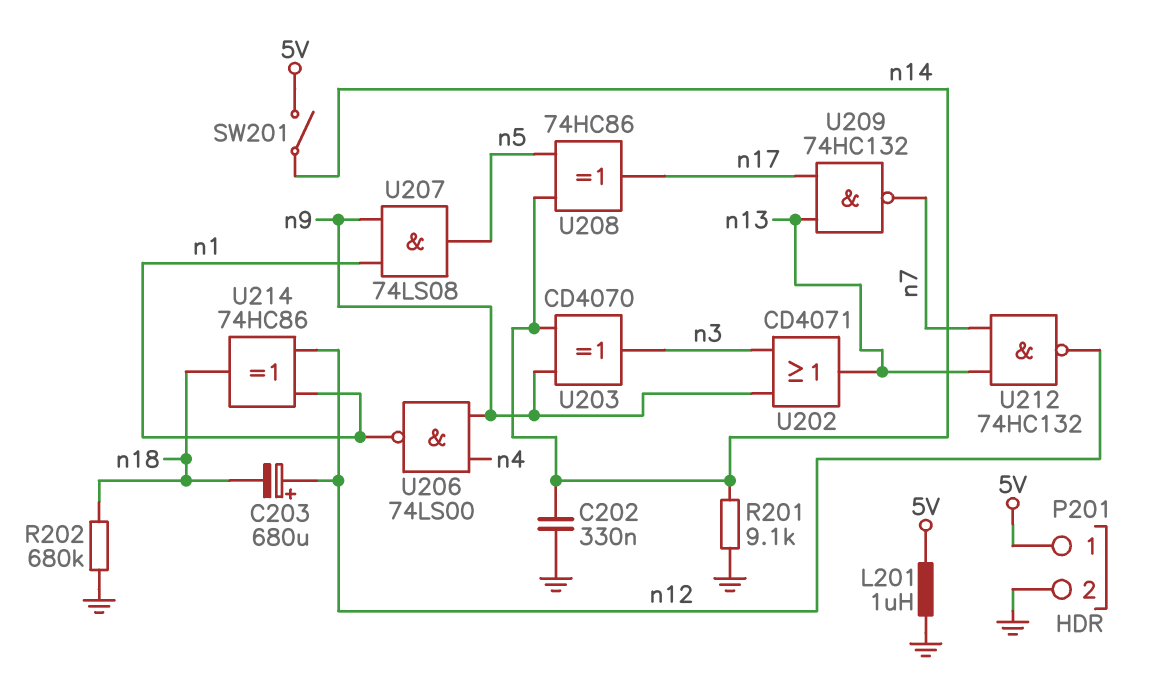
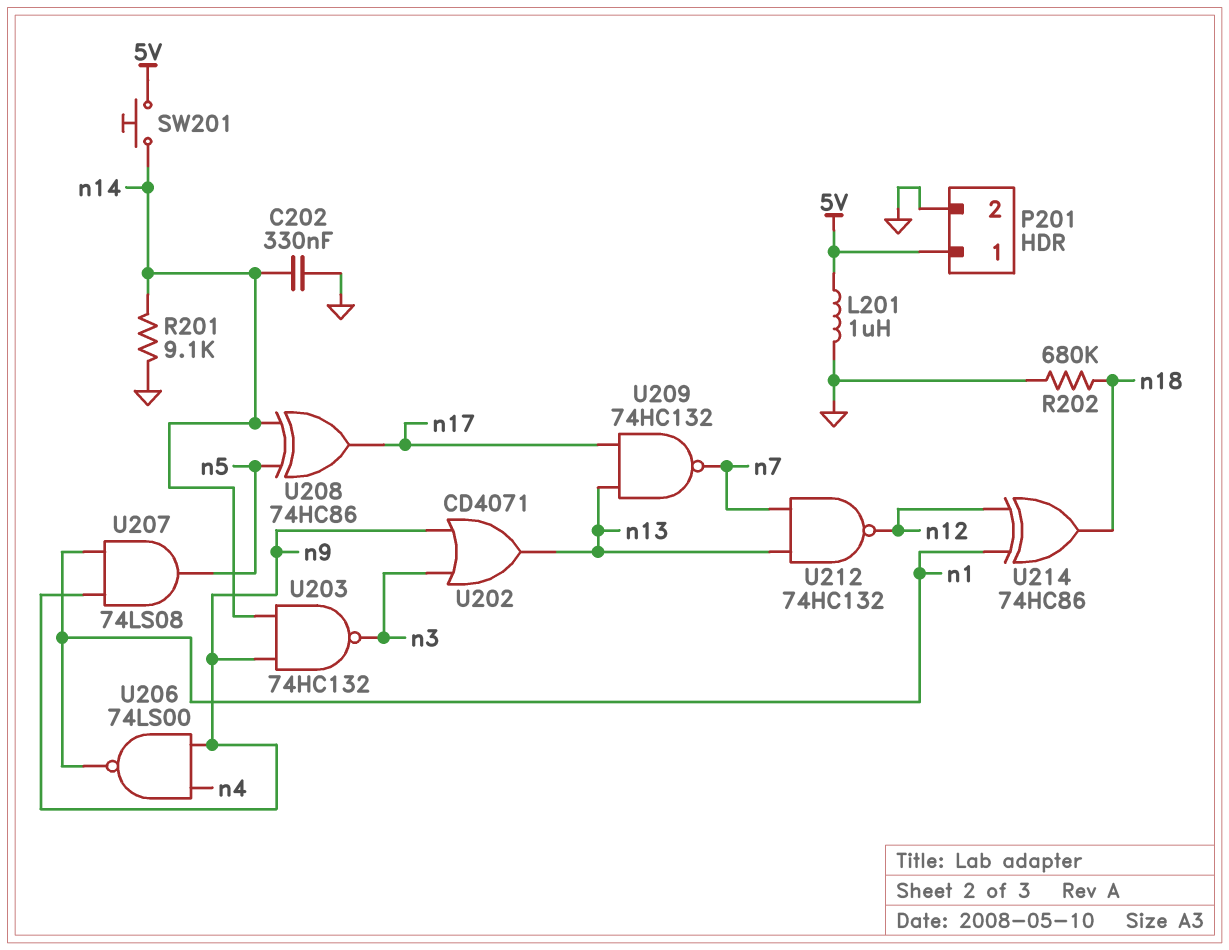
C203: 680uF (plus n12, minus n18) -> none
SW201: switch (5V, n14) -> button (5V, n14)
U203: XOR CD4070 (in n9, in n14, out n3) -> NAND 74HC132 (in n9, in n14, out n3)

